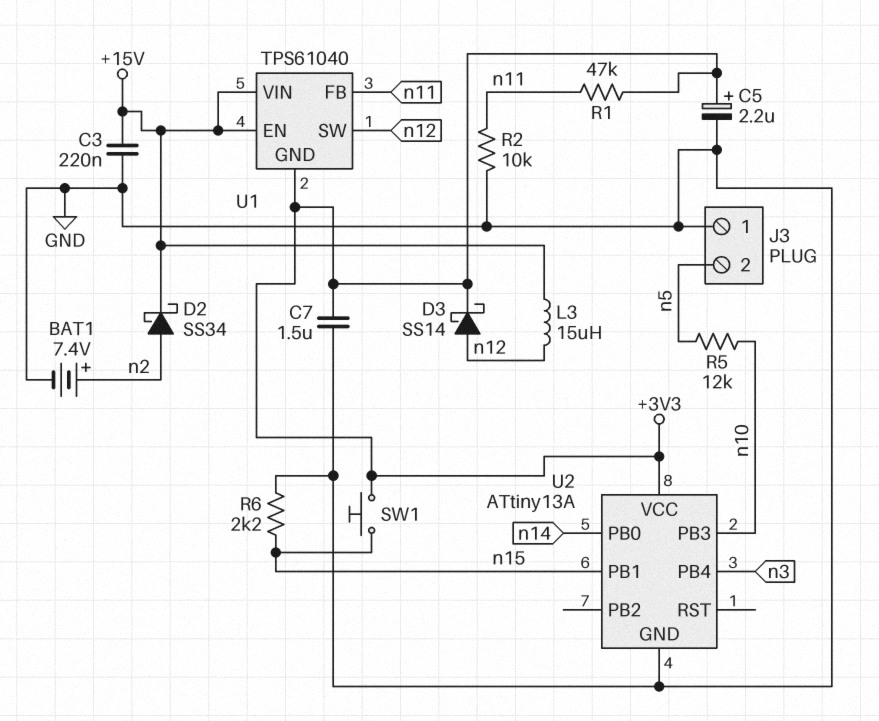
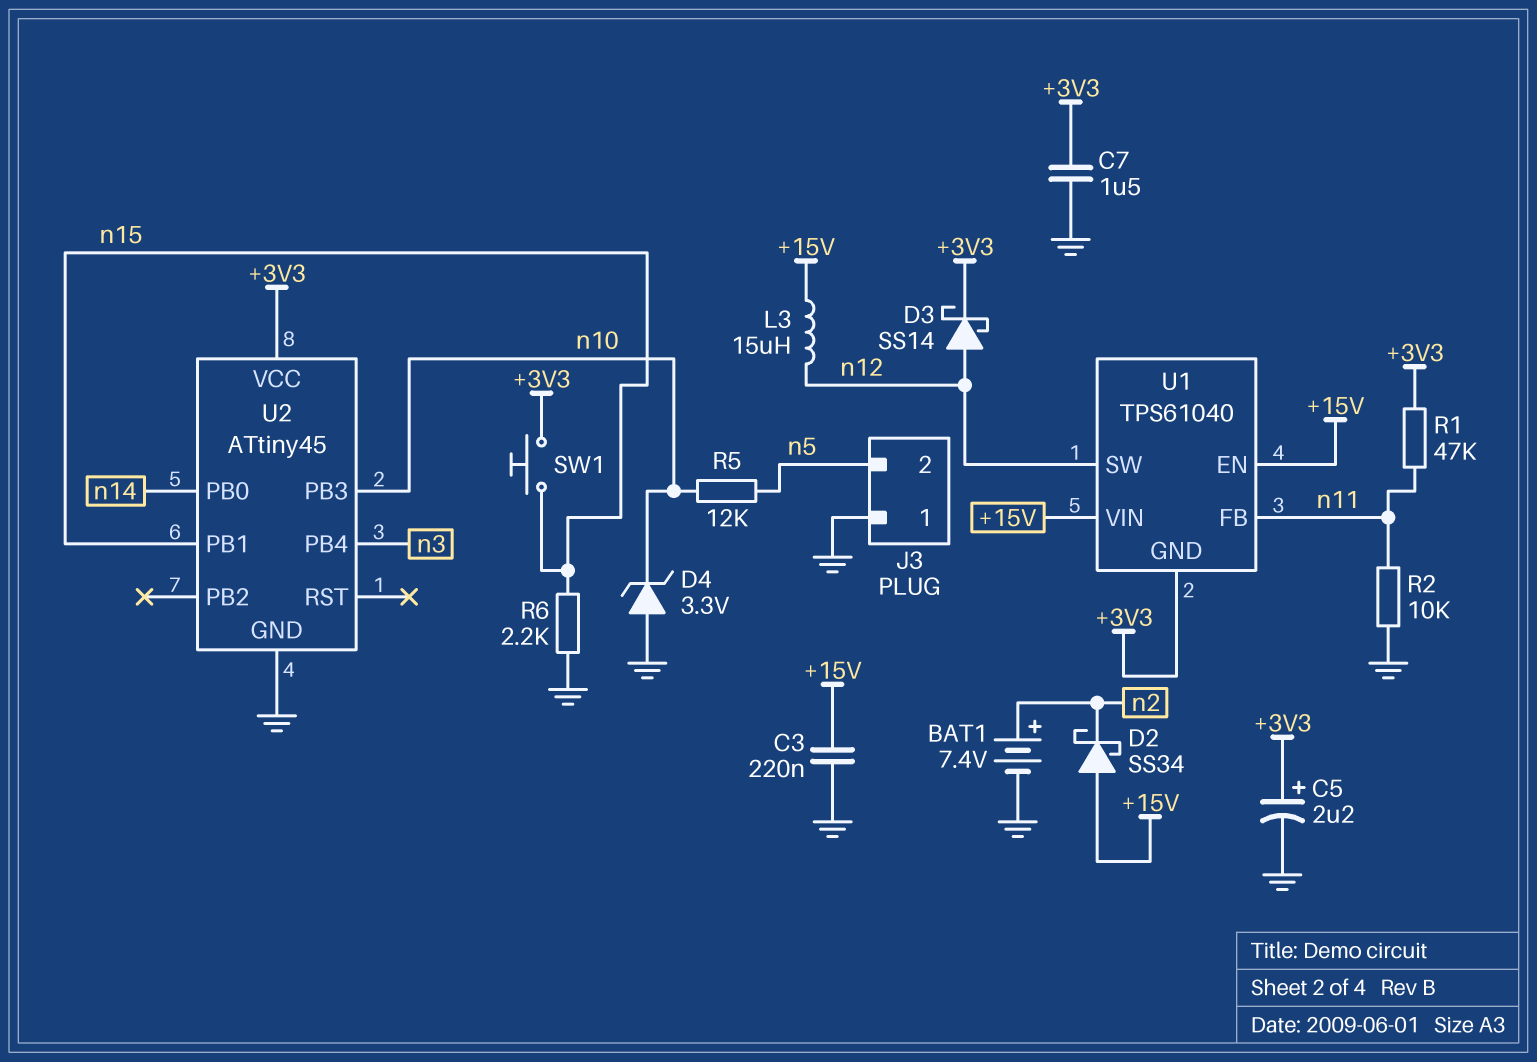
D2: schottky SS34 (A n2, K +15V) -> schottky SS34 (A +15V, K n2)
D4: none -> zener 3.3V (A GND, K n10)
U2: ATtiny13A -> ATtiny45

